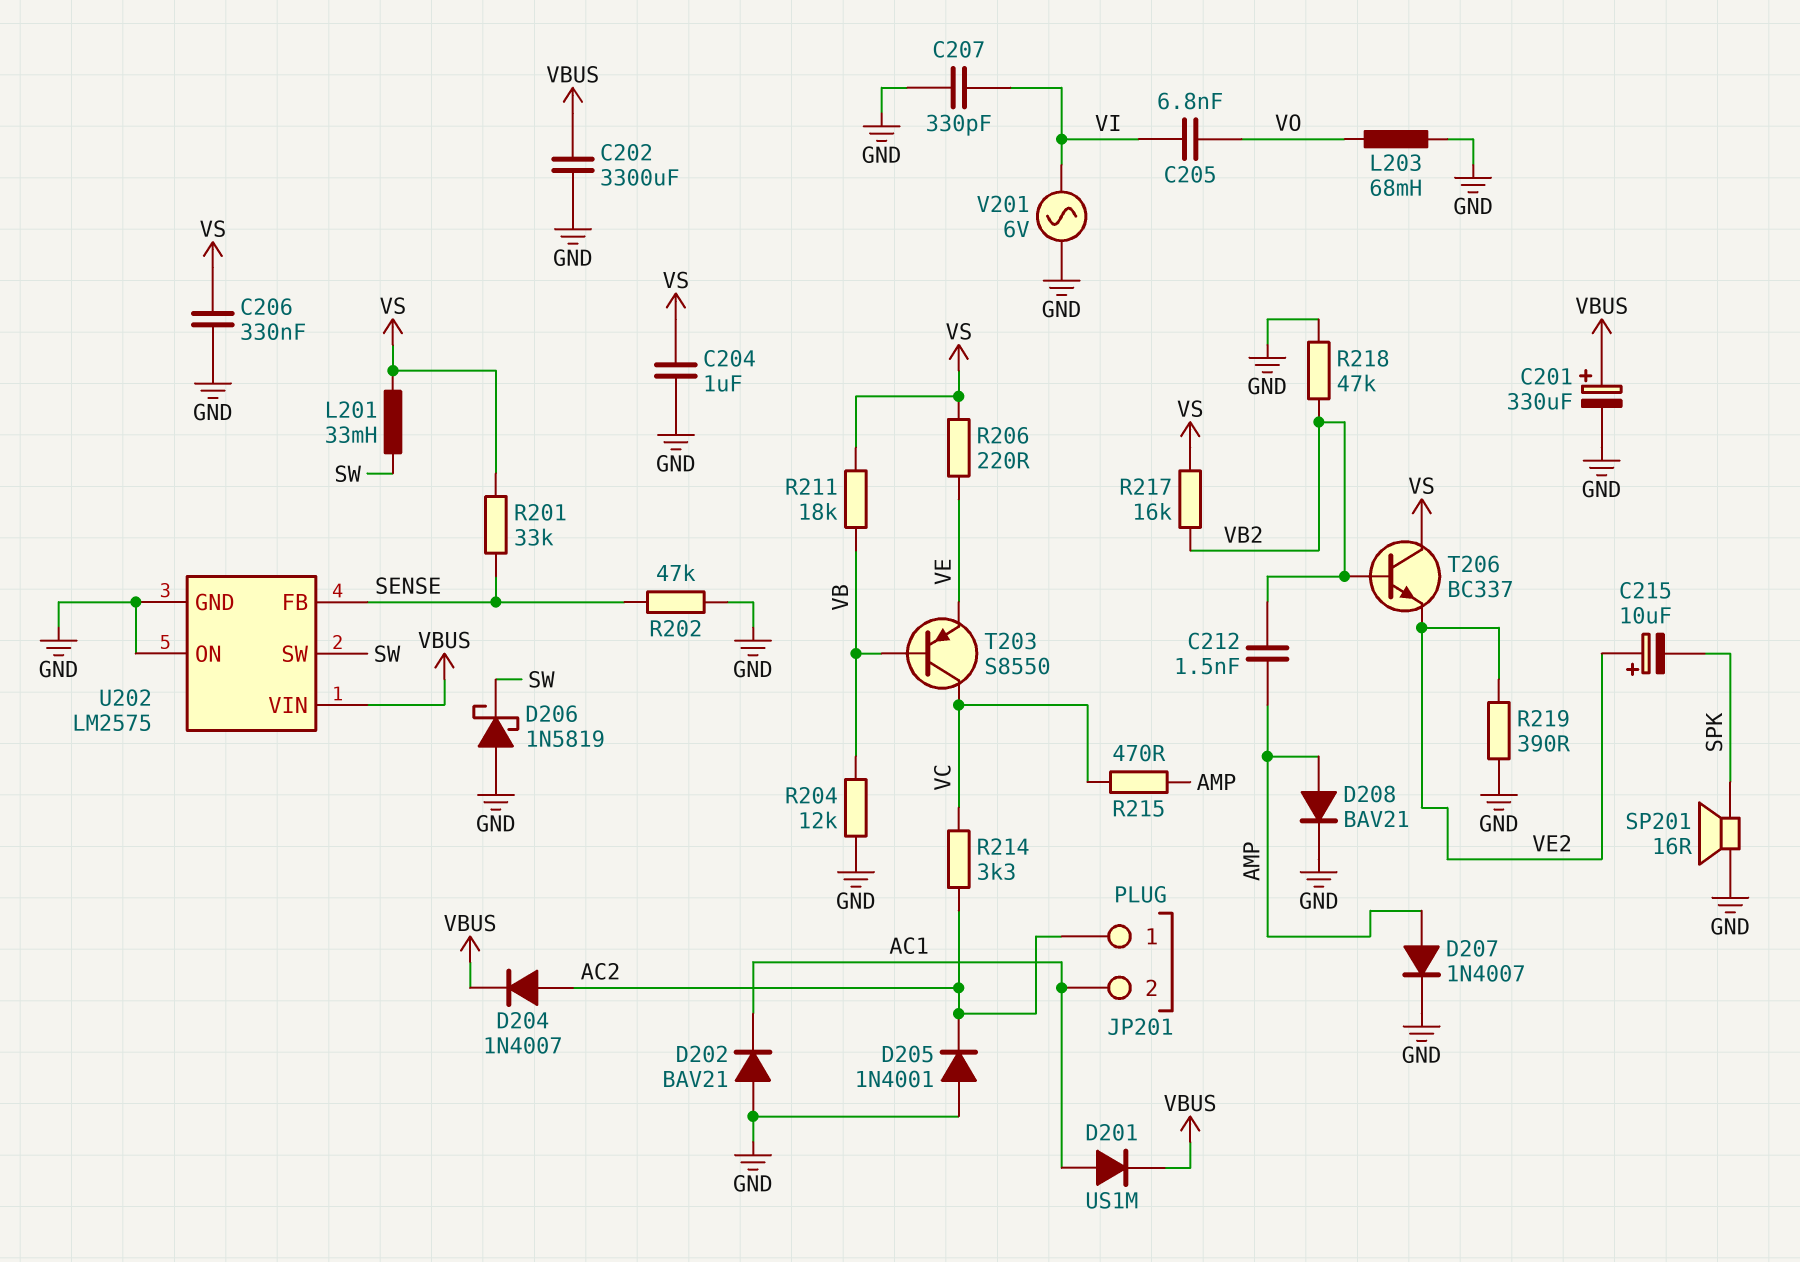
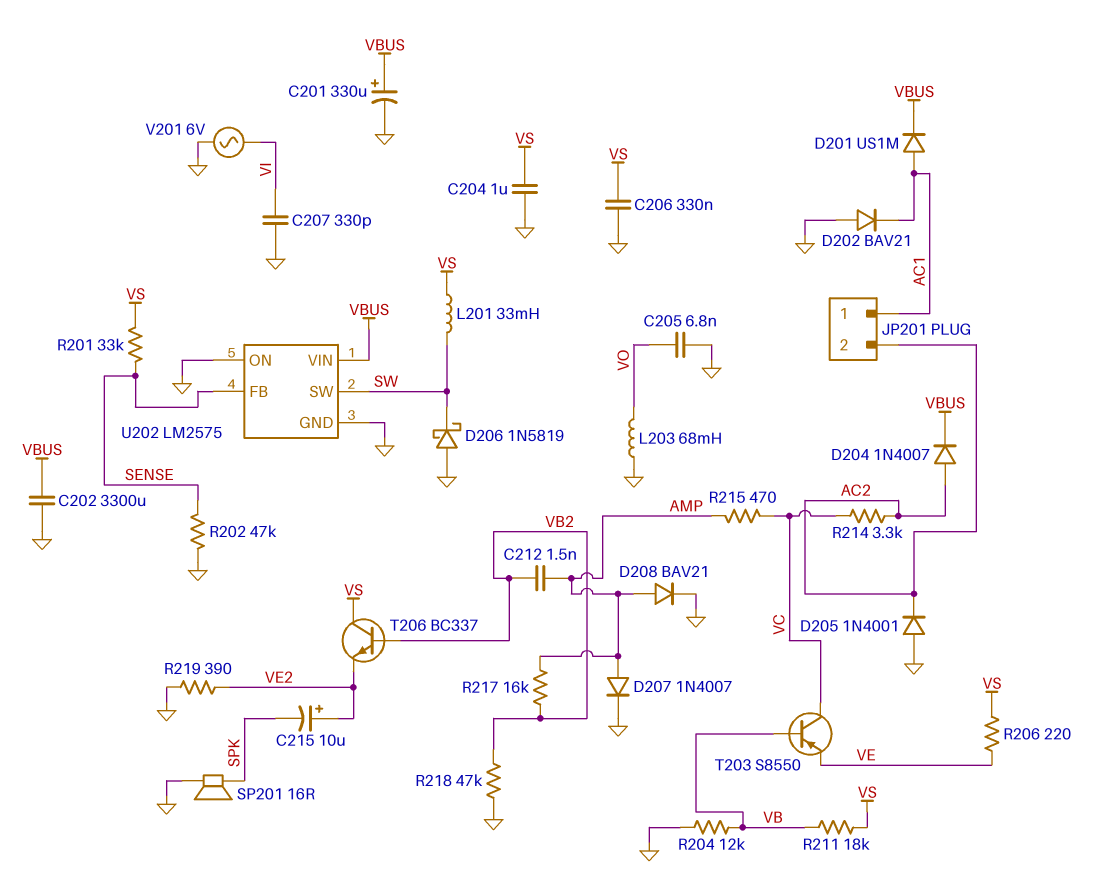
C205: 6.8nF (VI, VO) -> 6.8nF (GND, VO)
JP201 pin 1: AC2 -> AC1
JP201 pin 2: AC1 -> AC2
R217: 16k (VB2, VS) -> 16k (AMP, VB2)

